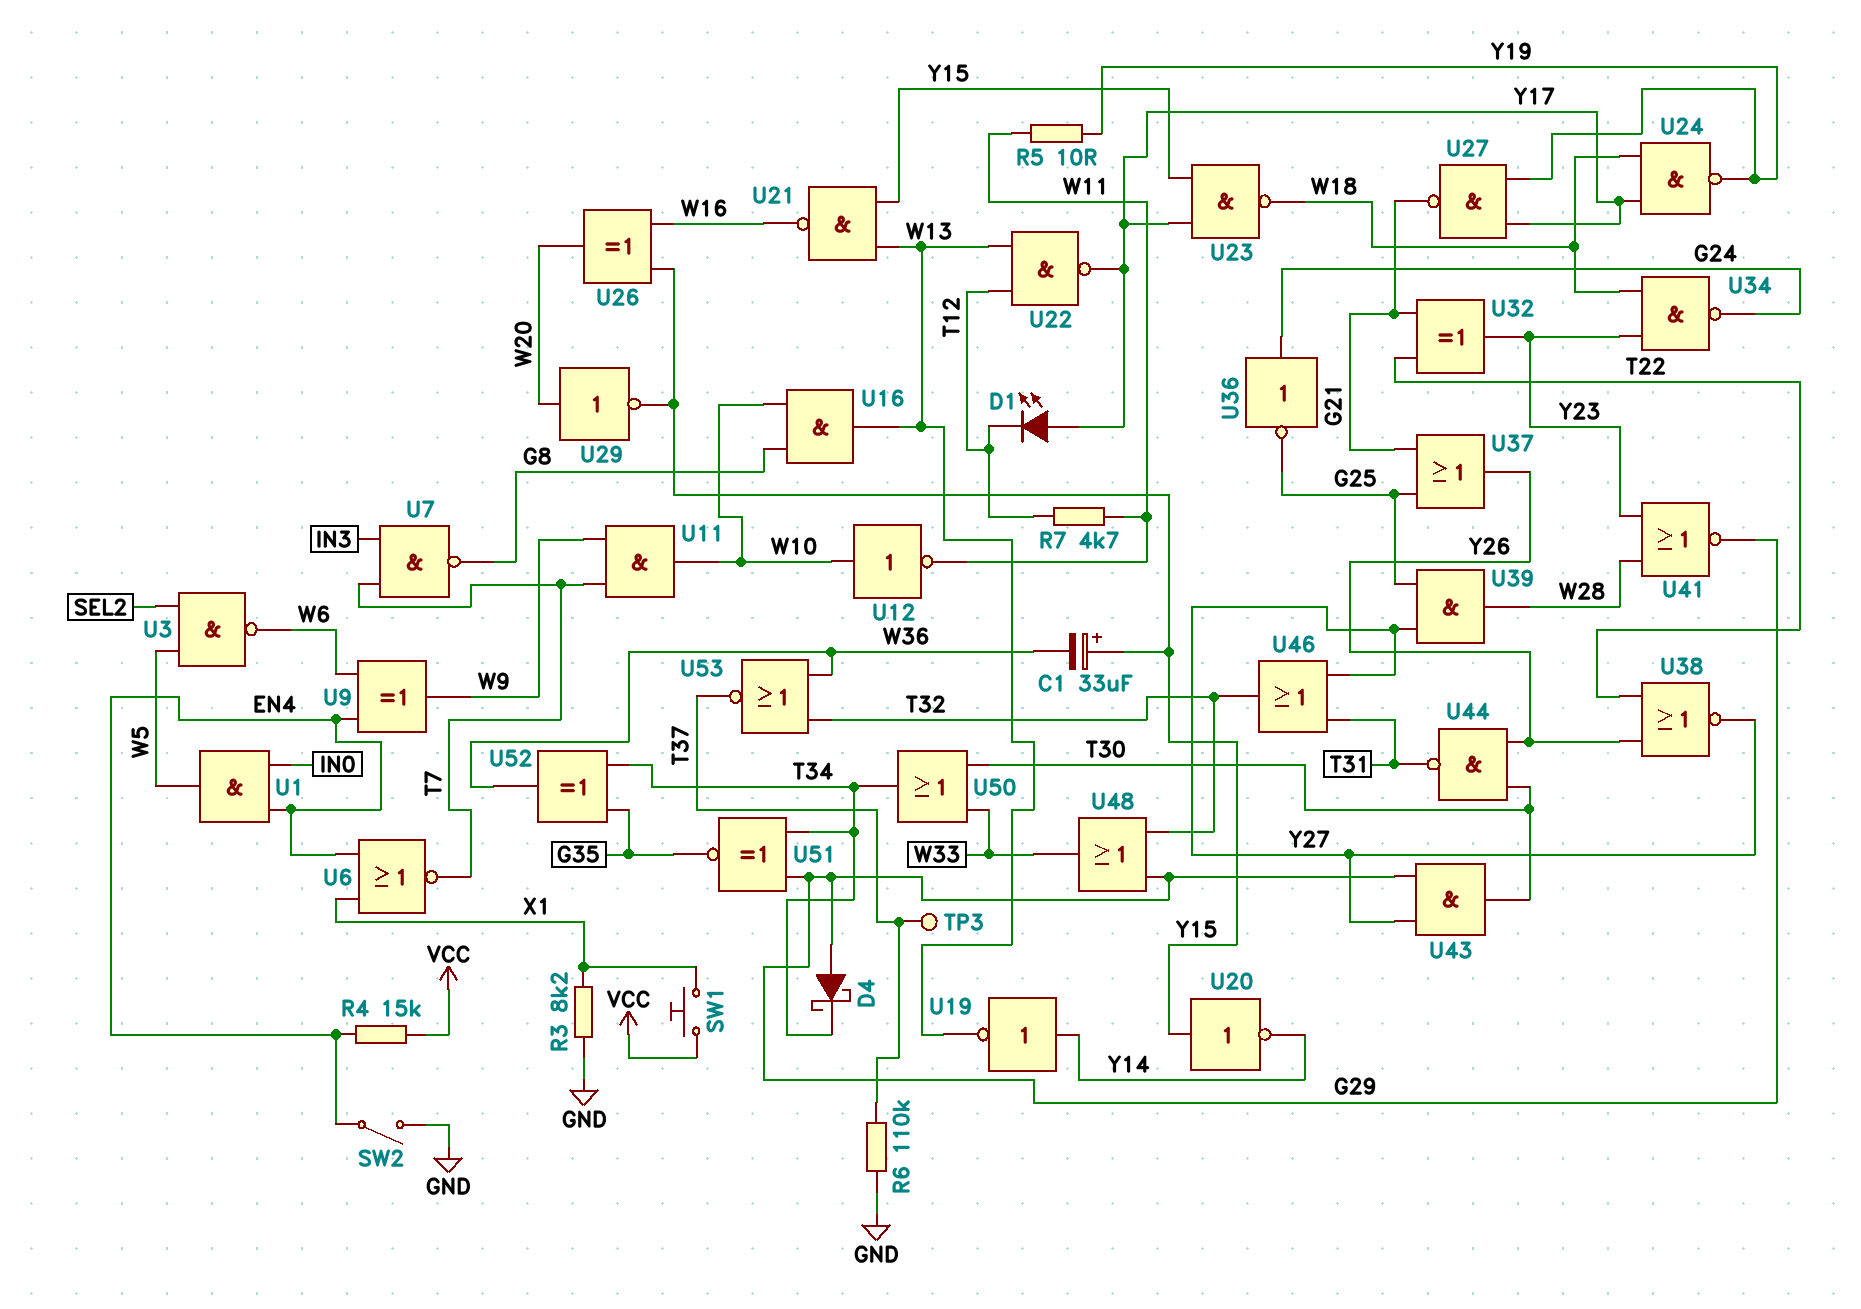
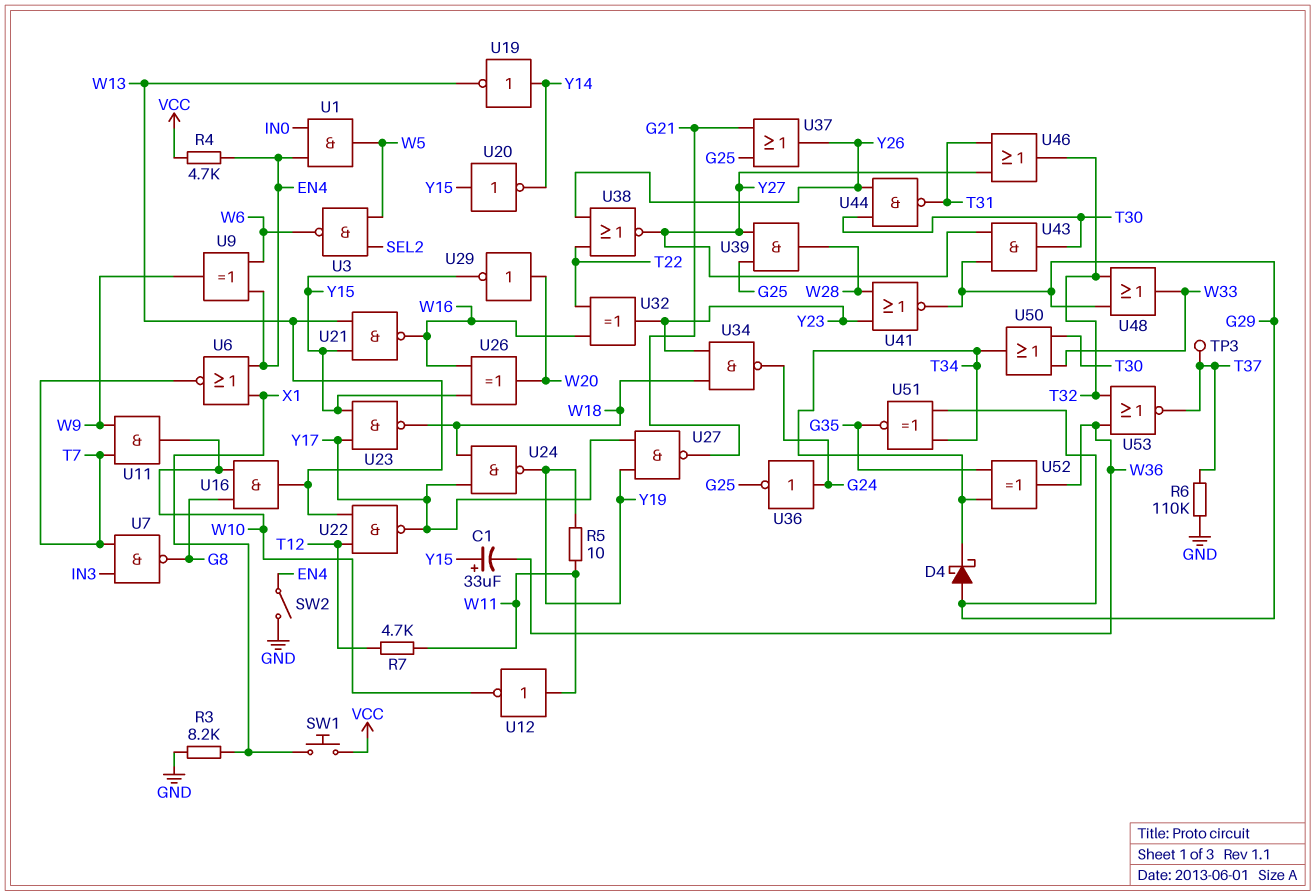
D1: LED (A Y17, K T12) -> none
R4: 15k (EN4, VCC) -> 4.7k (EN4, VCC)
U12: NOT (in W10, out W11) -> NOT (in W11, out W10)
U32: XOR (in G21, in T22, out Y23) -> XOR (in T22, in W16, out Y23)

